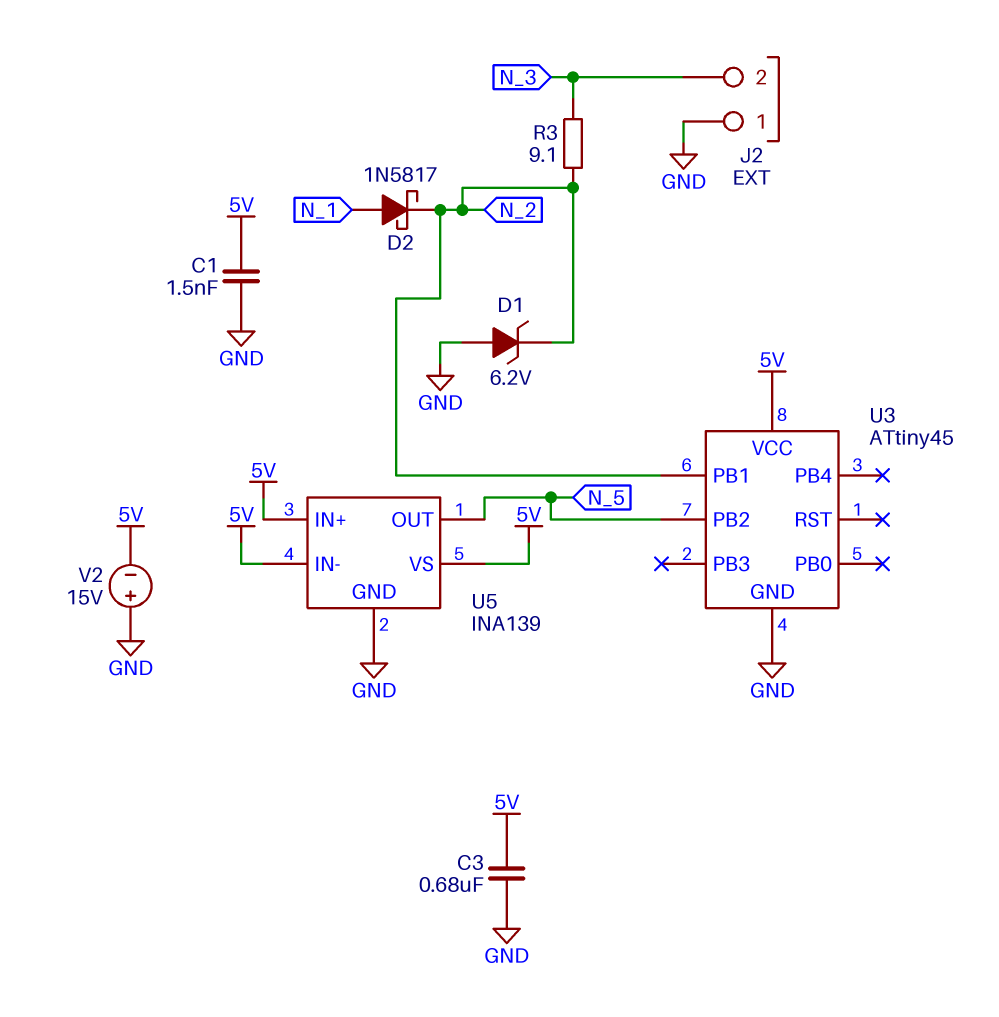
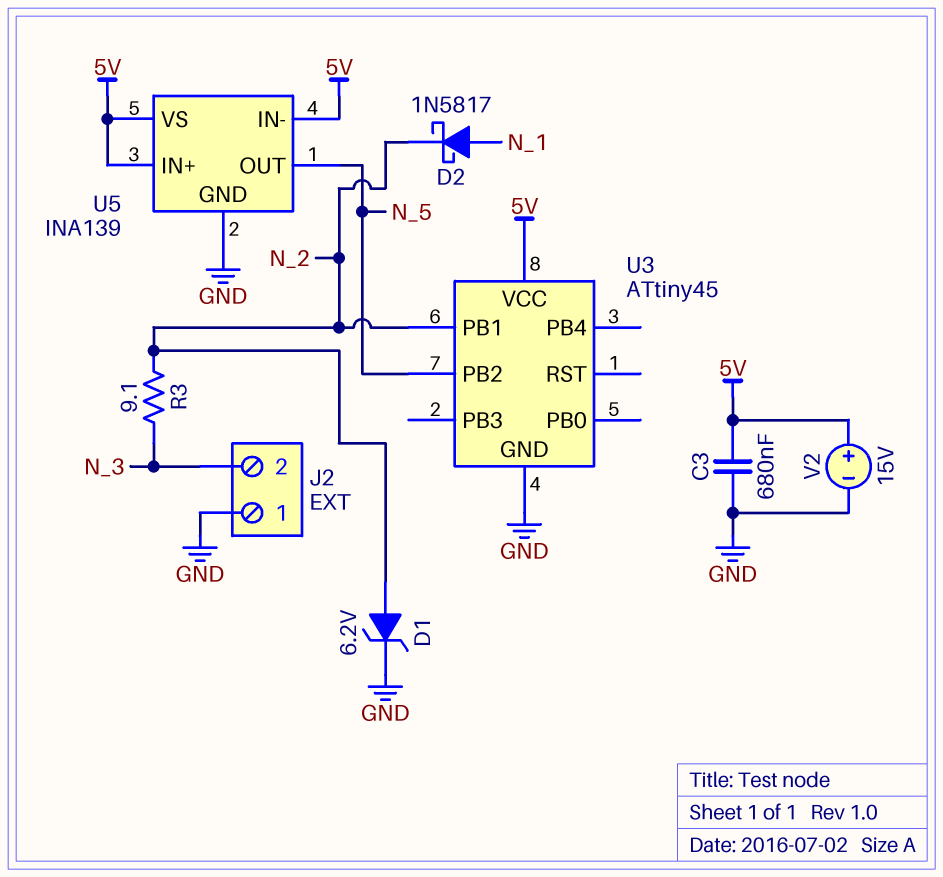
C1: 1.5nF (5V, GND) -> none
D1: zener 6.2V (A GND, K N_2) -> zener 6.2V (A N_2, K GND)
V2: 15V (plus GND, minus 5V) -> 15V (plus 5V, minus GND)

